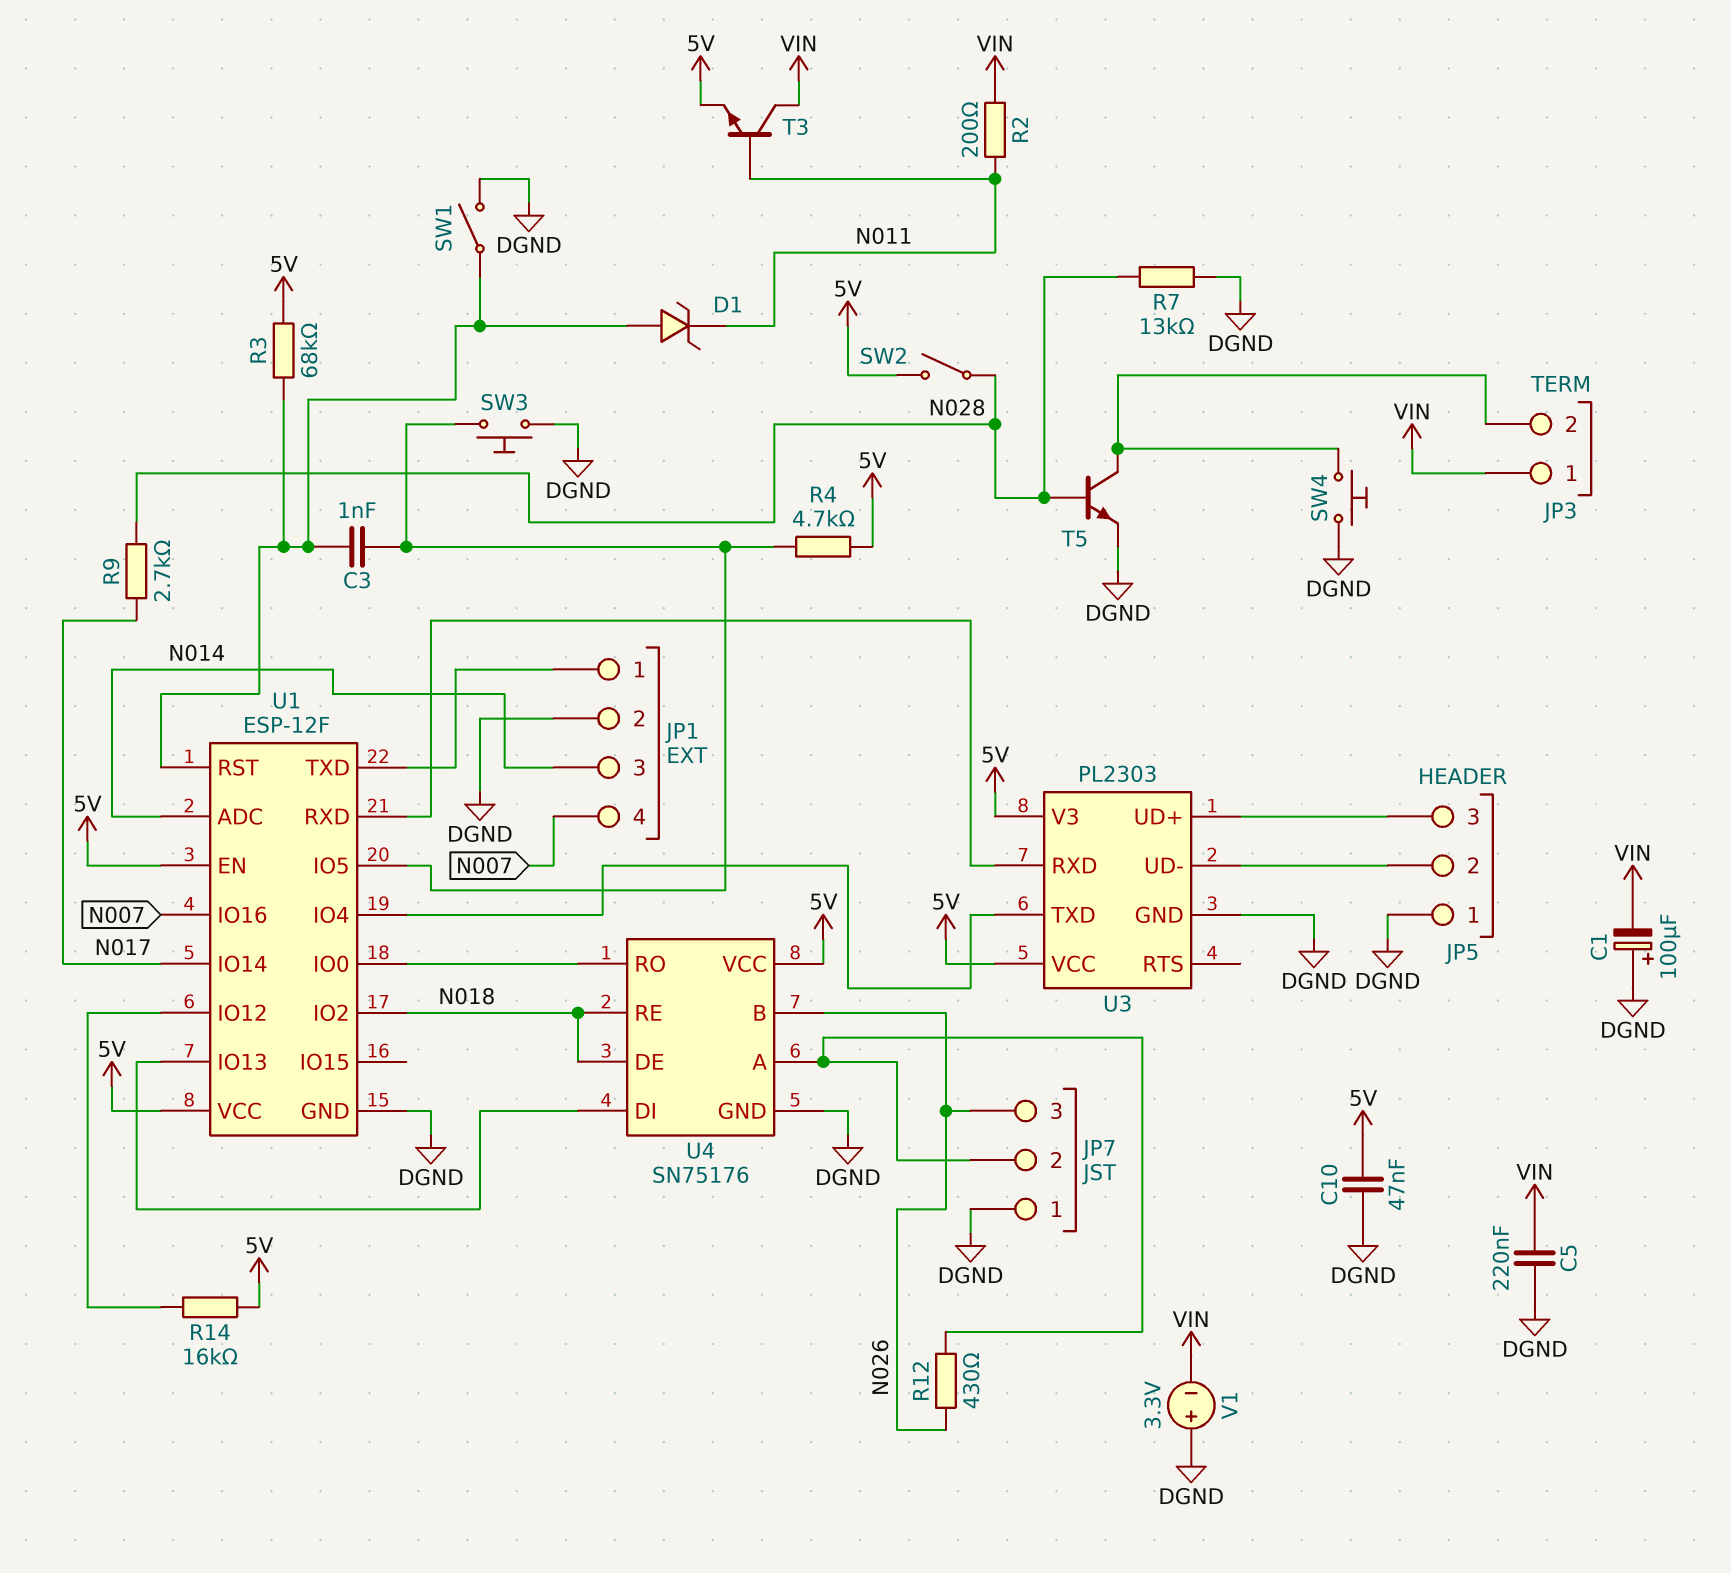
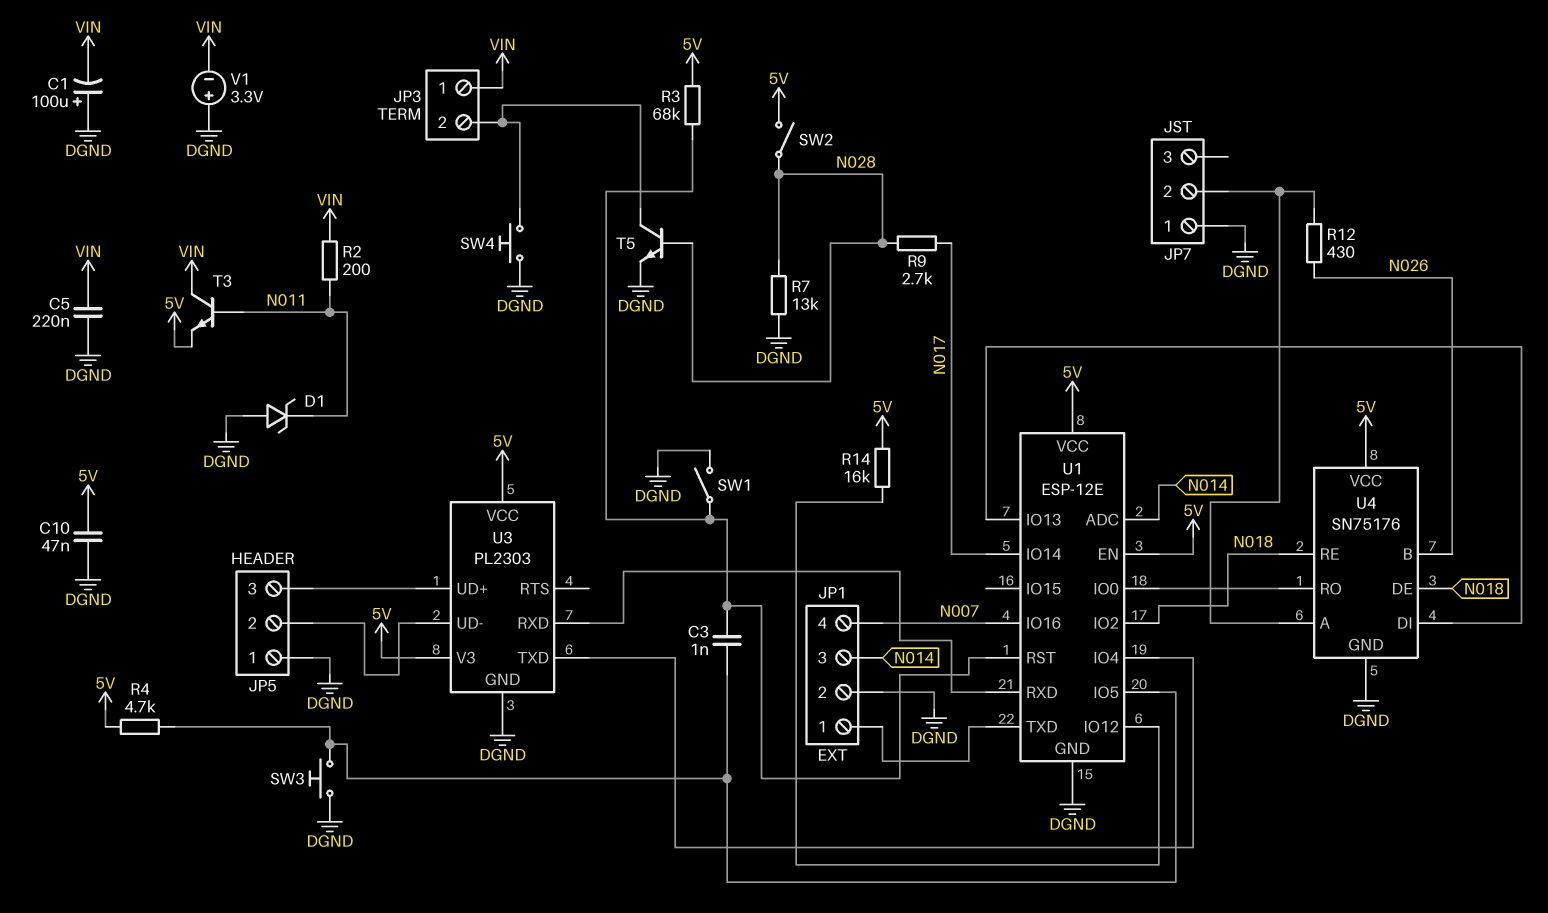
D1: zener (A U1/RST, K N011) -> zener (A DGND, K N011)
JP7 pin 3: N026 -> none
U1: ESP-12F -> ESP-12E

